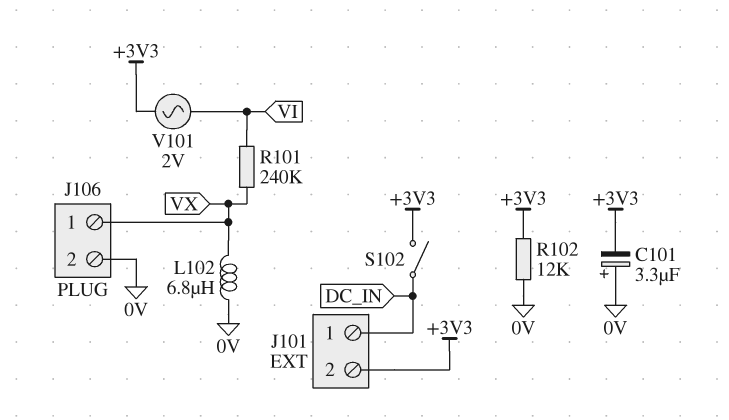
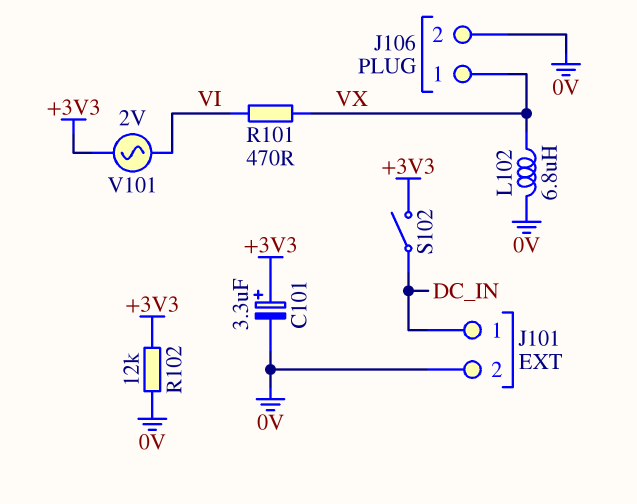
C101: 3.3uF (plus 0V, minus +3V3) -> 3.3uF (plus +3V3, minus 0V)
J101 pin 2: +3V3 -> 0V
R101: 240k (VI, VX) -> 470 (VI, VX)

